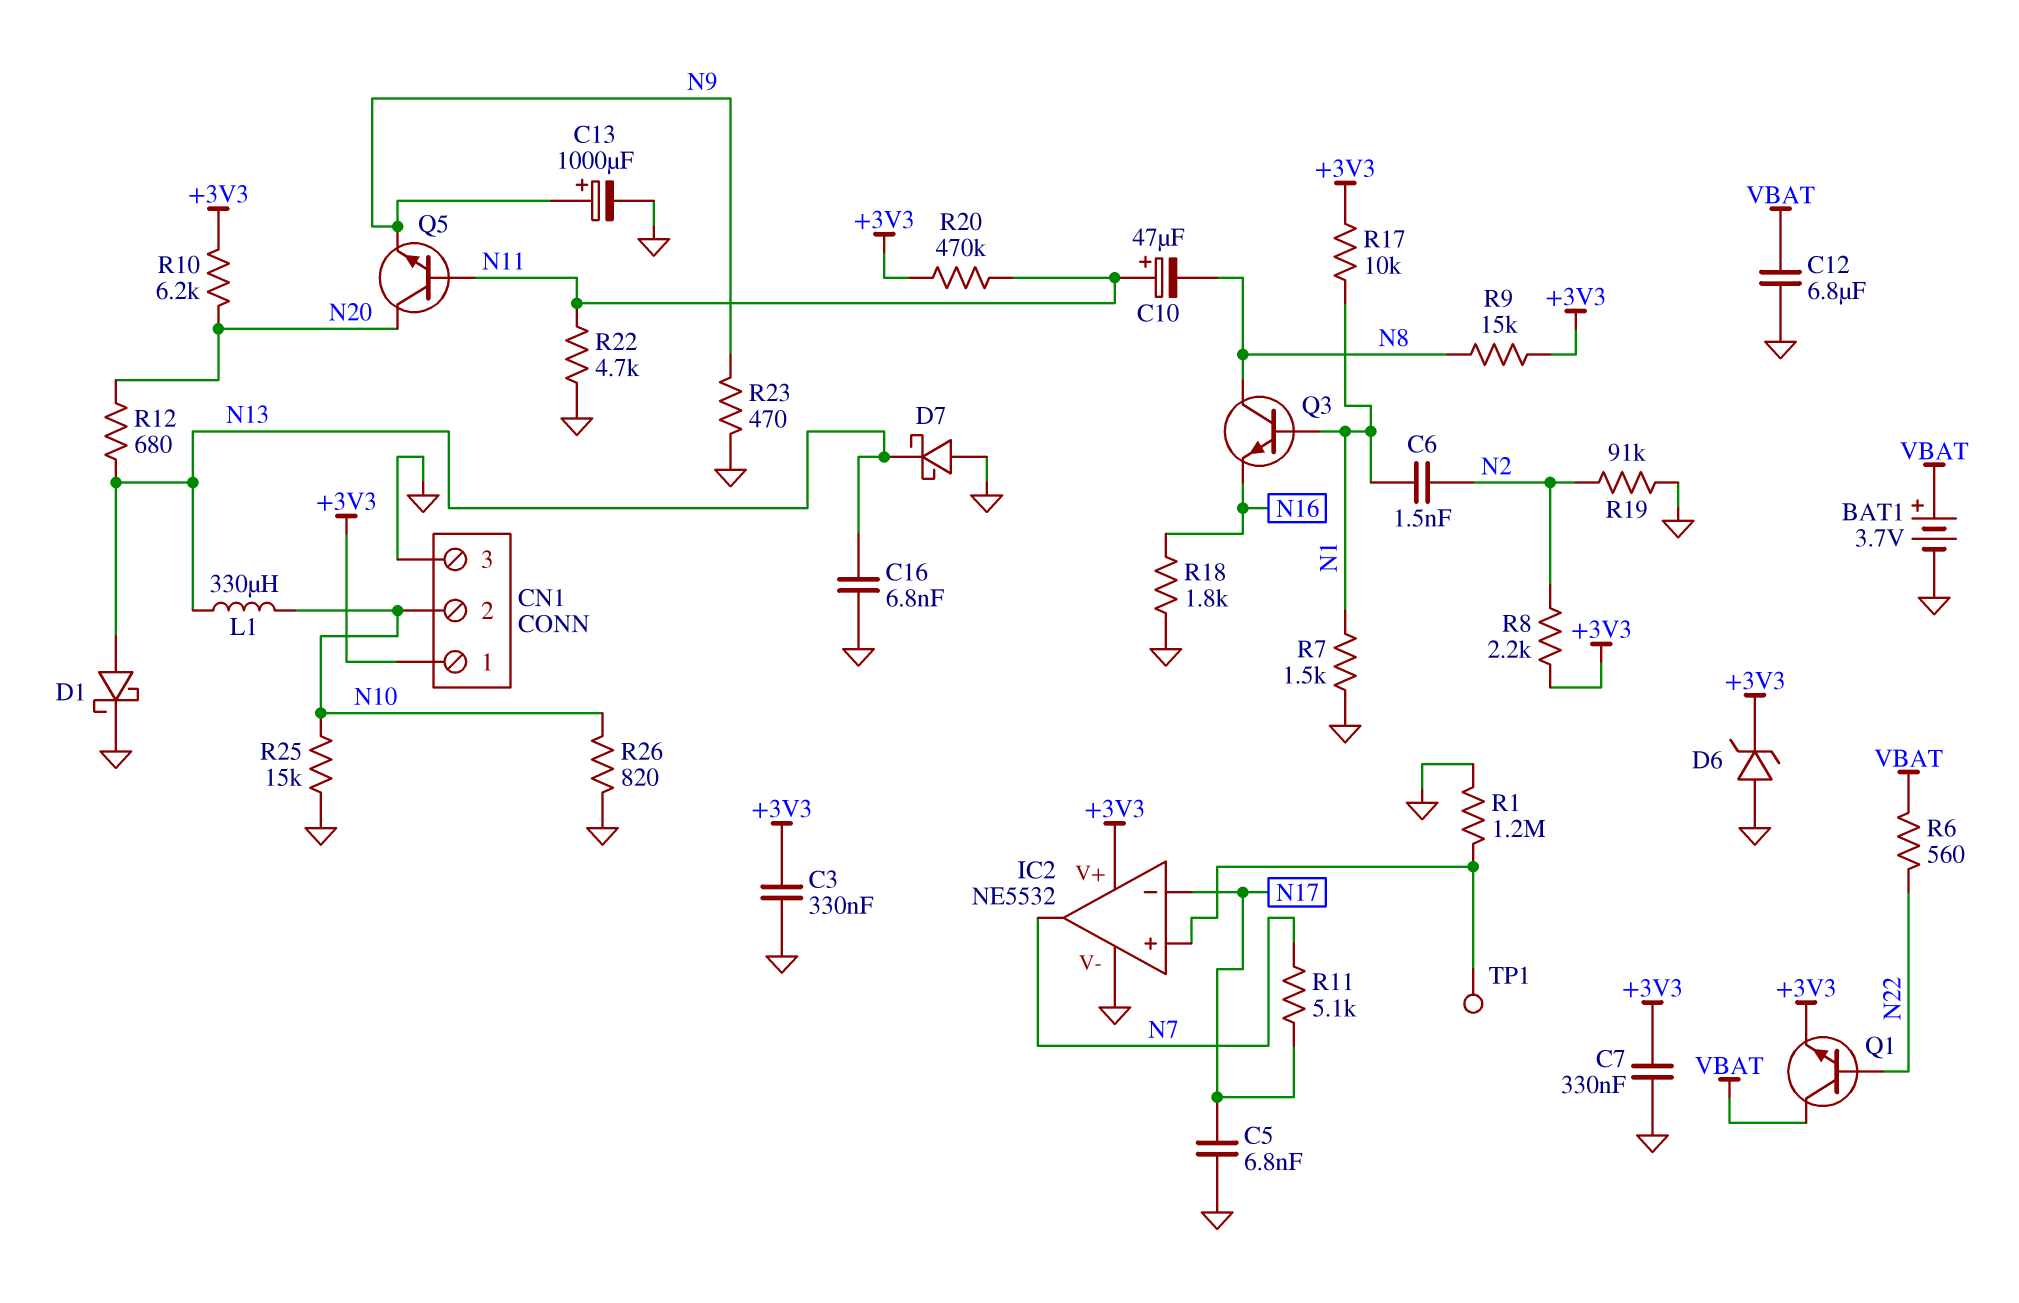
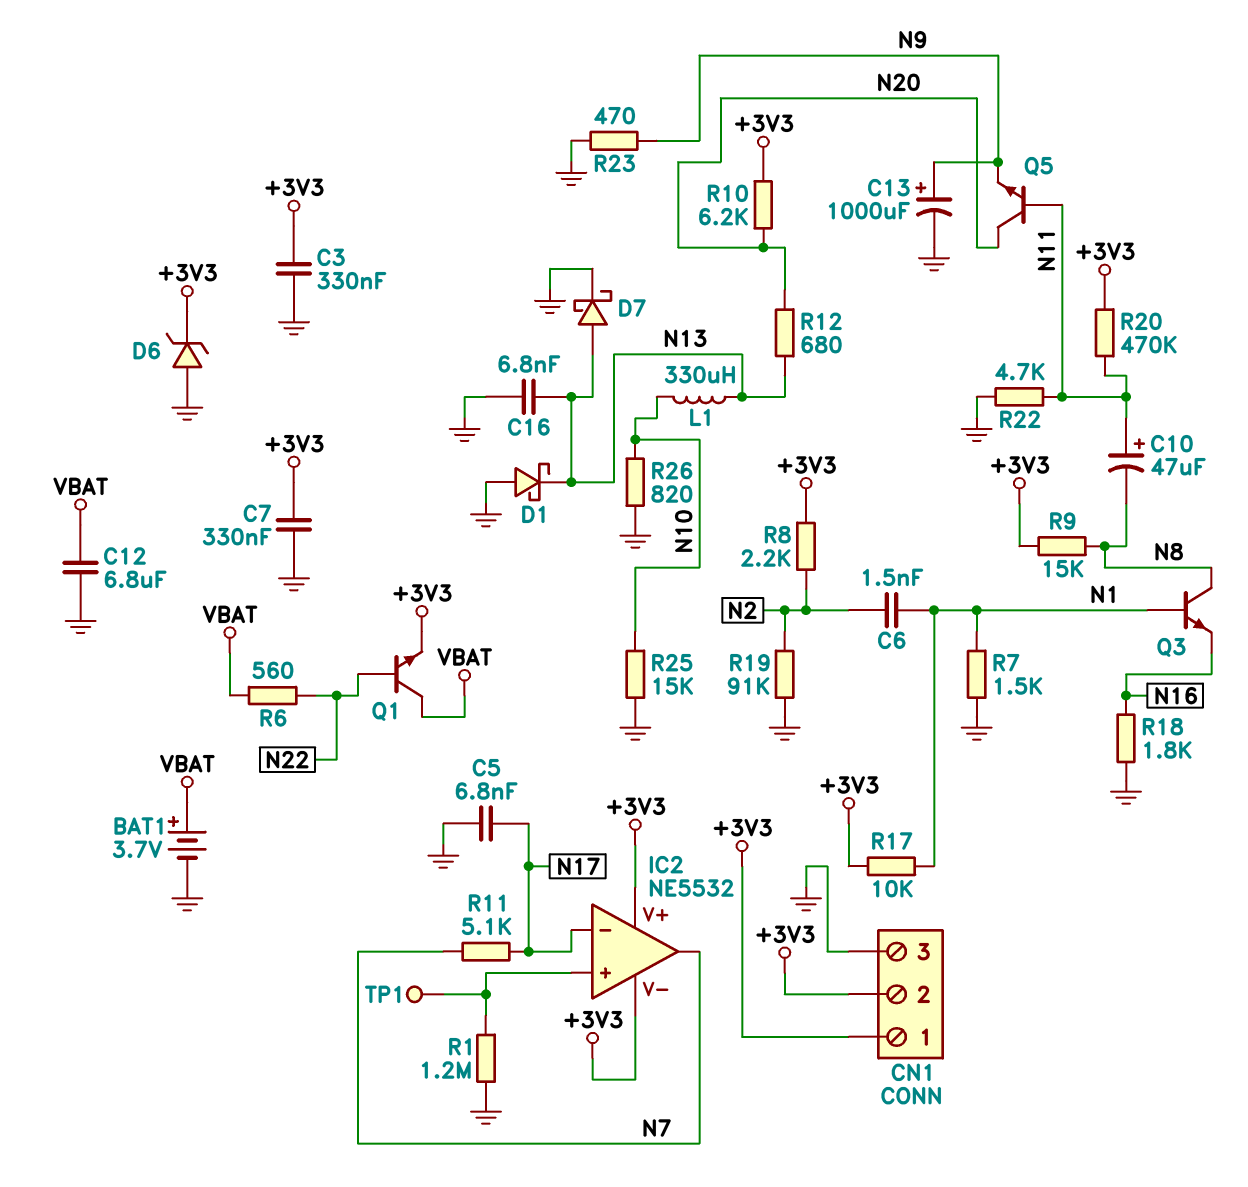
CN1 pin 2: N10 -> +3V3
D1: schottky (A N13, K GND) -> schottky (A GND, K N13)
D7: schottky (A GND, K N13) -> schottky (A N13, K GND)
IC2 pin V-: GND -> +3V3

